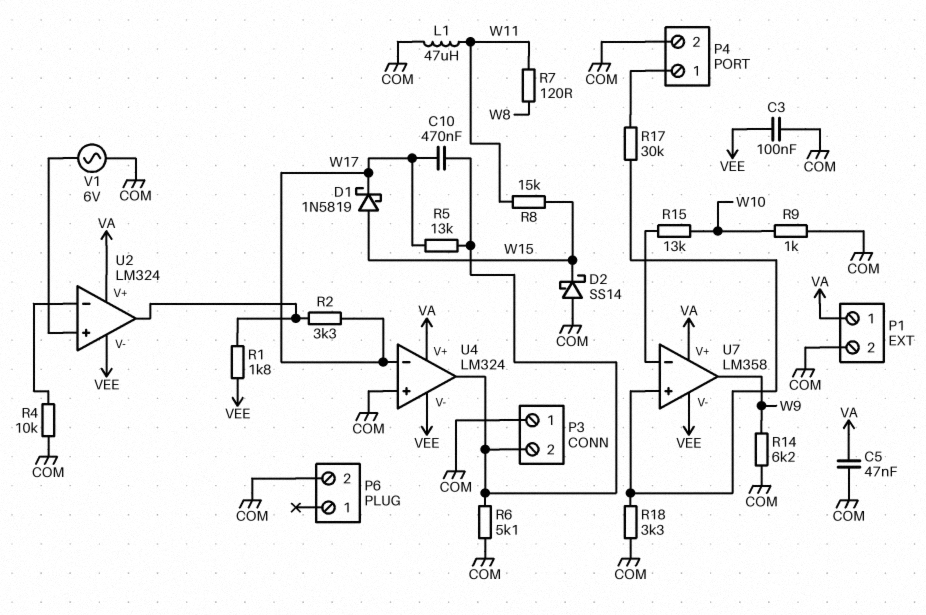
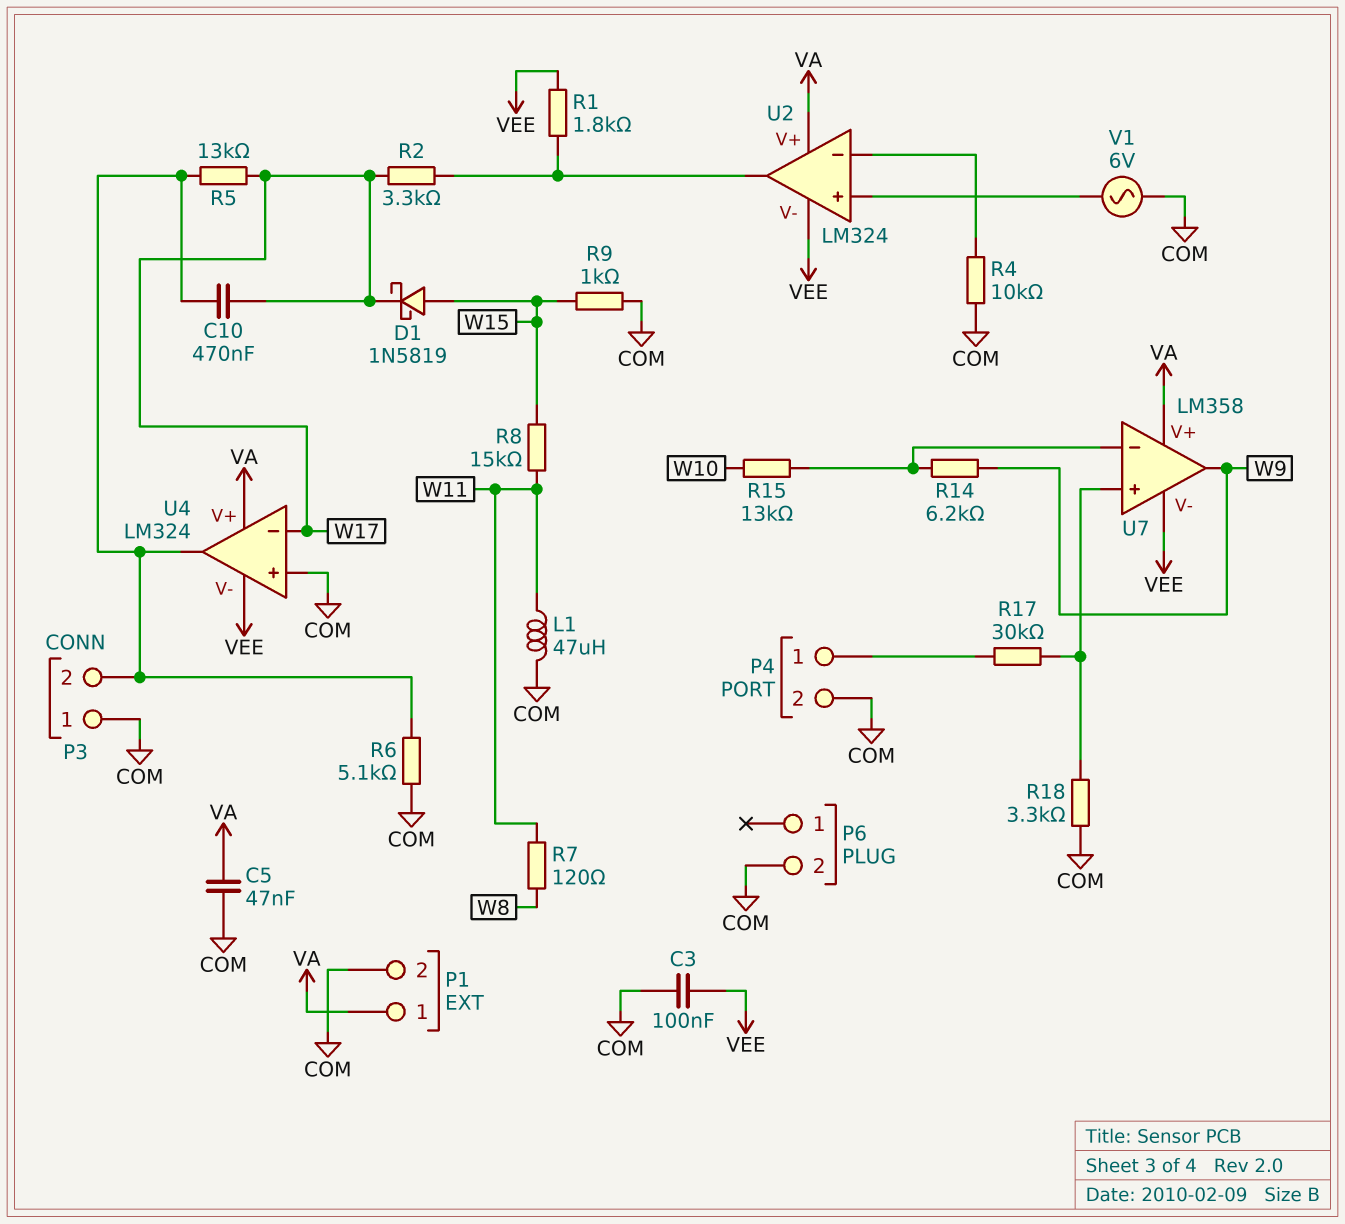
D2: schottky SS14 (A COM, K W15) -> none
R9: 1k (COM, W10) -> 1k (COM, W15)
R14: 6.2k (COM, W9) -> 6.2k (U7/in-, W9)

